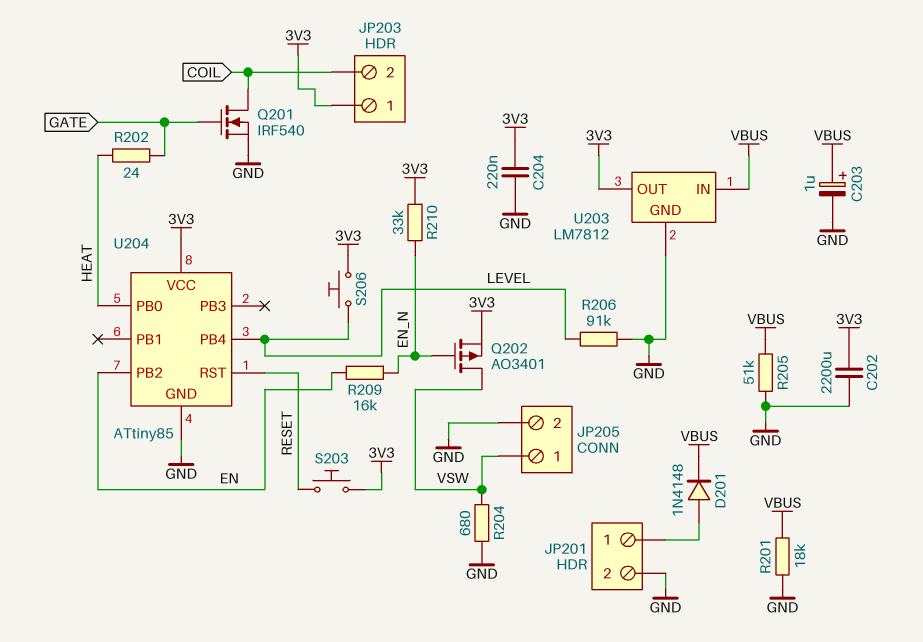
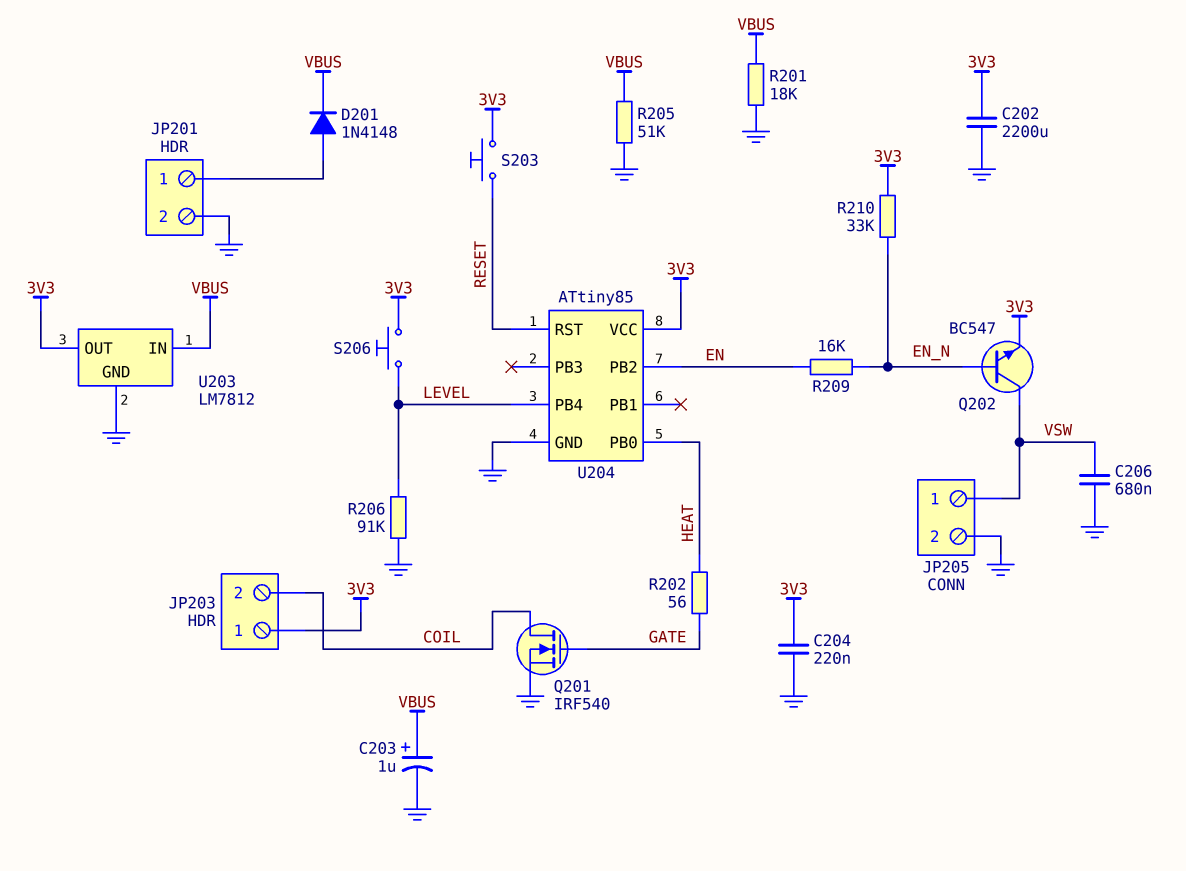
C206: none -> 680nF (GND, VSW)
Q202: PMOS AO3401 (G EN_N, D VSW, S 3V3) -> NPN BC547 (B EN_N, C VSW, E 3V3)
R202: 24 (GATE, HEAT) -> 56 (GATE, HEAT)
R204: 680 (GND, VSW) -> none

